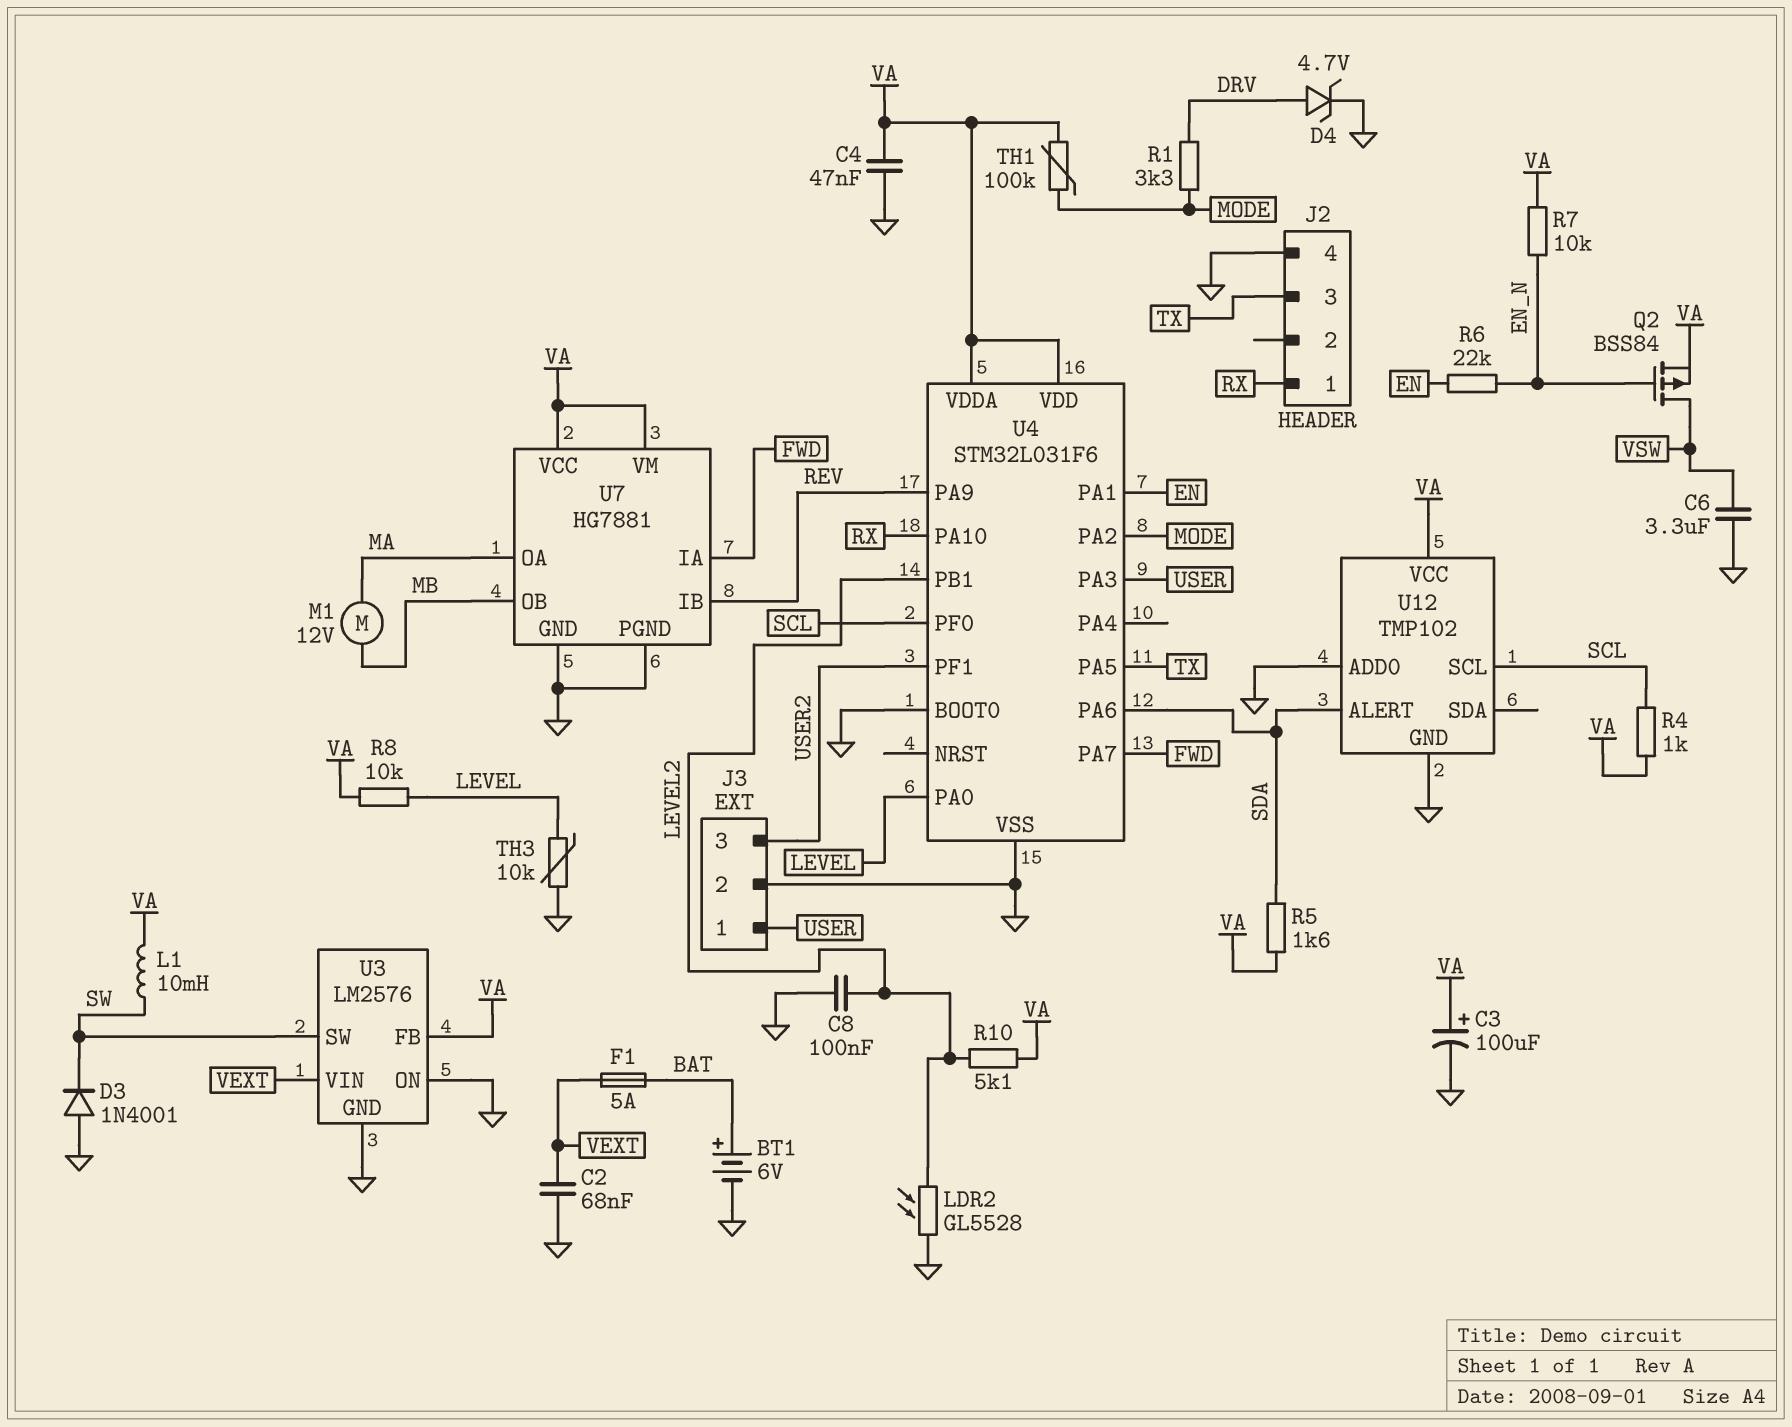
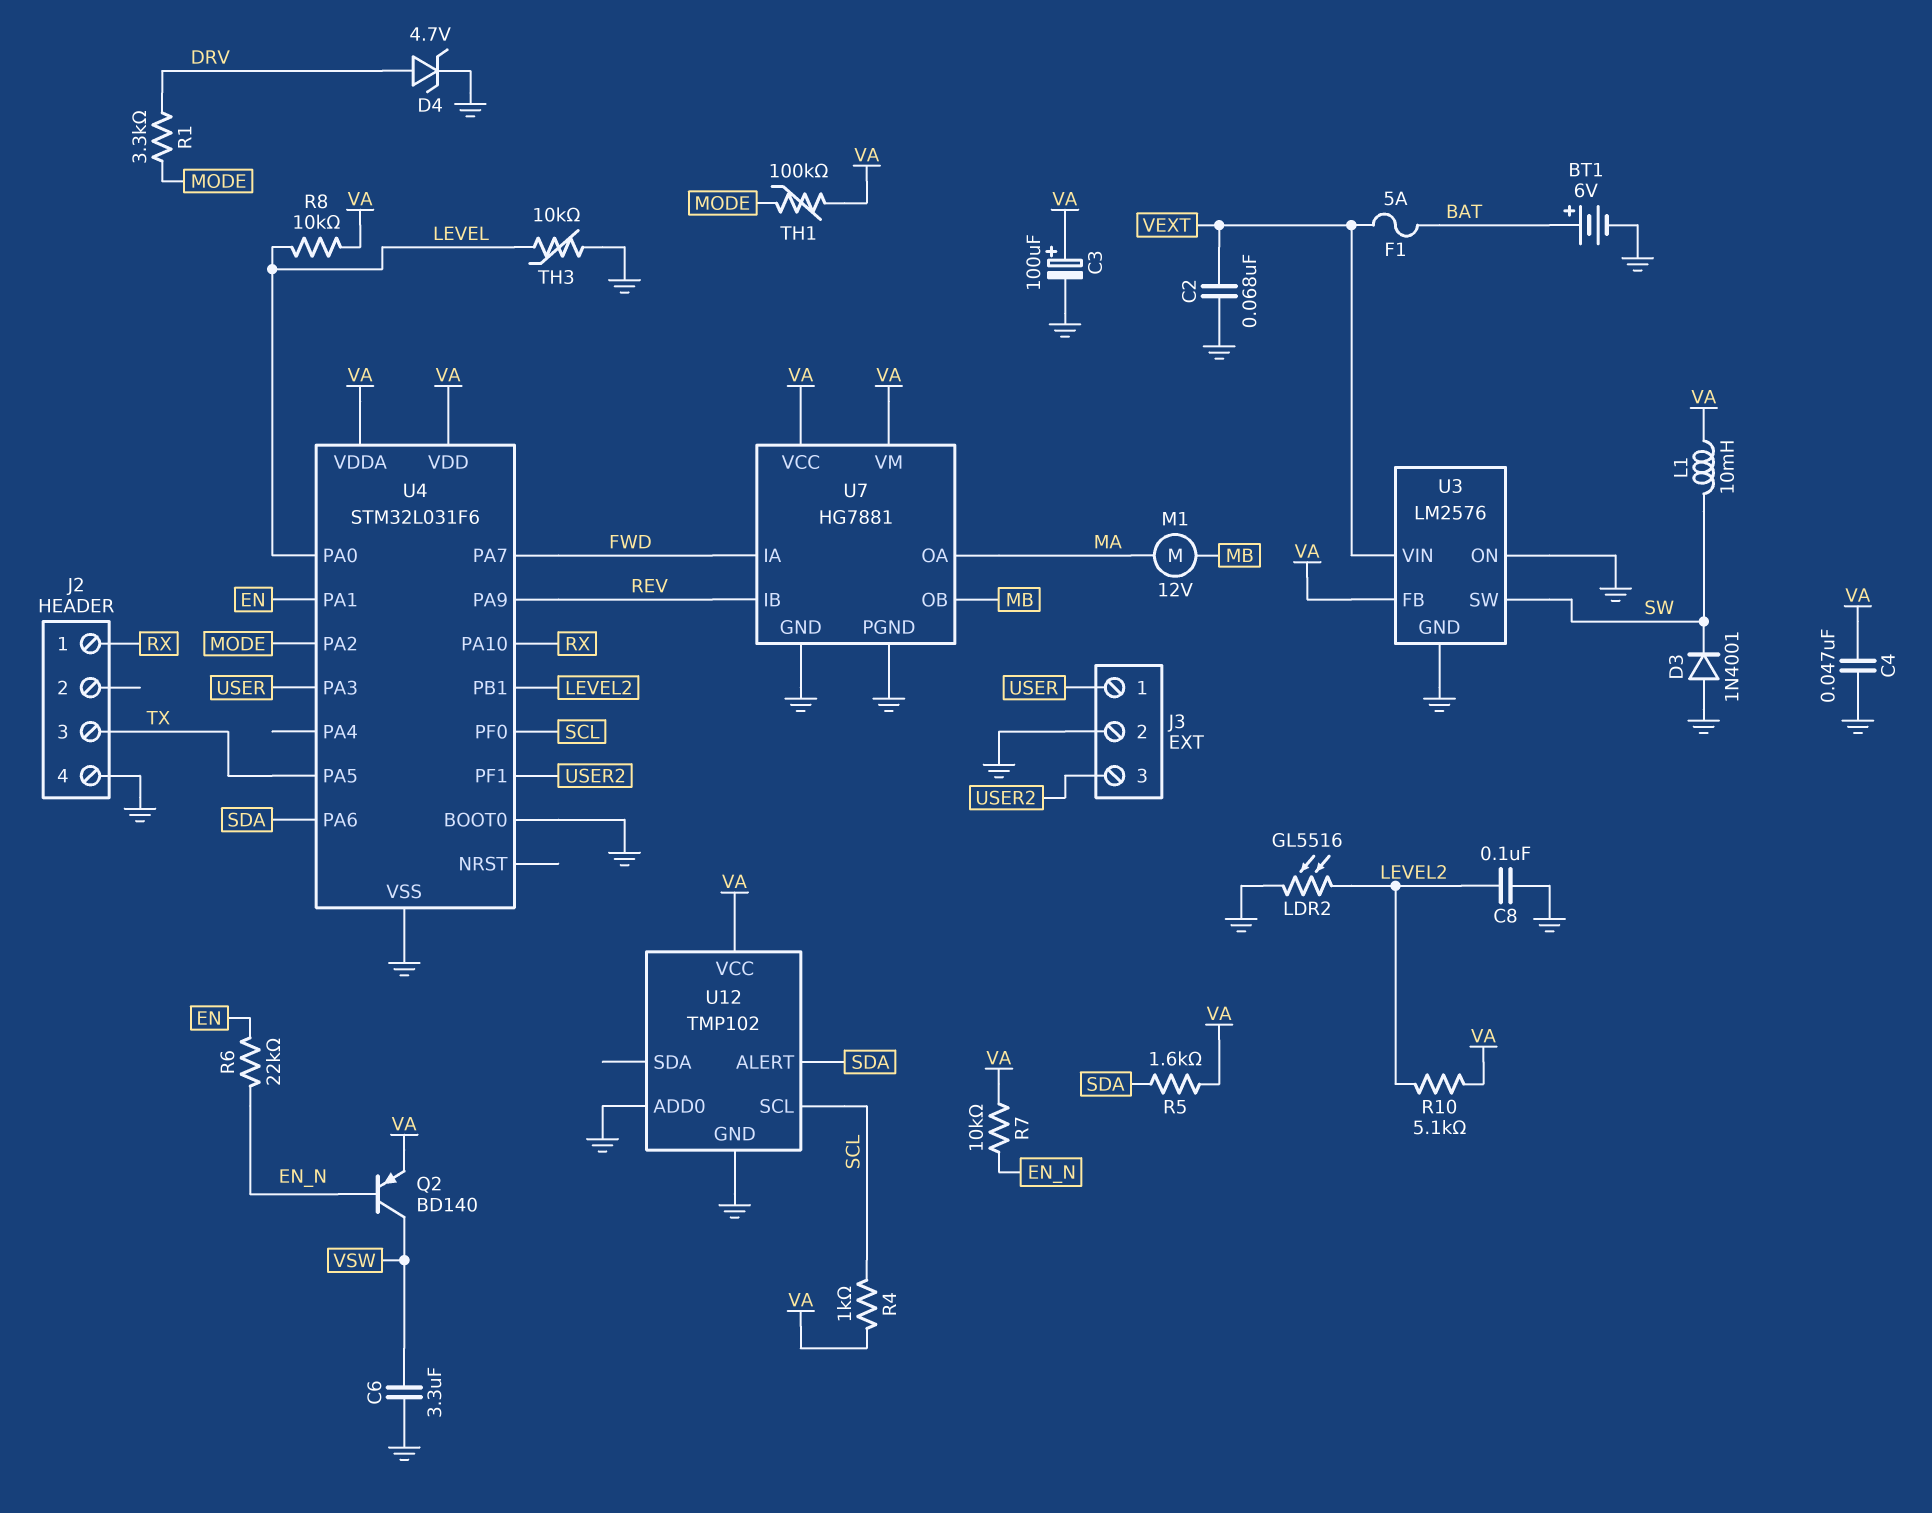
LDR2: GL5528 (GND, LEVEL2) -> GL5516 (GND, LEVEL2)
Q2: PMOS BSS84 (G EN_N, D VSW, S VA) -> PNP BD140 (B EN_N, C VSW, E VA)

